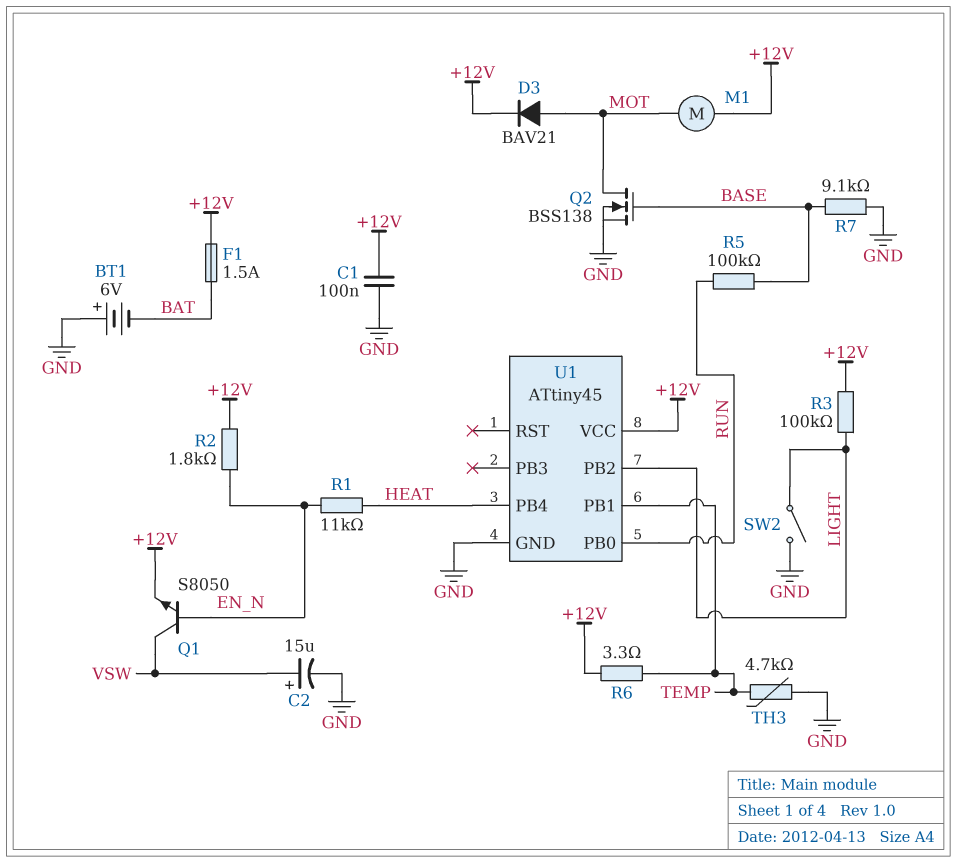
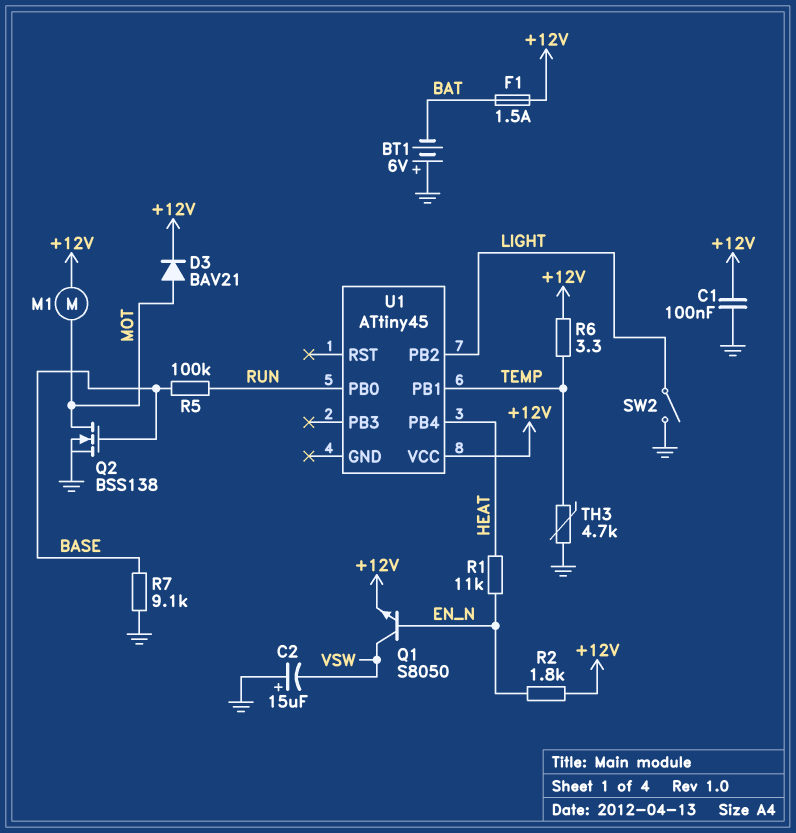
C2: 15uF (plus VSW, minus GND) -> 15uF (plus GND, minus VSW)
R3: 100k (+12V, LIGHT) -> none
U1 pin GND: GND -> none

